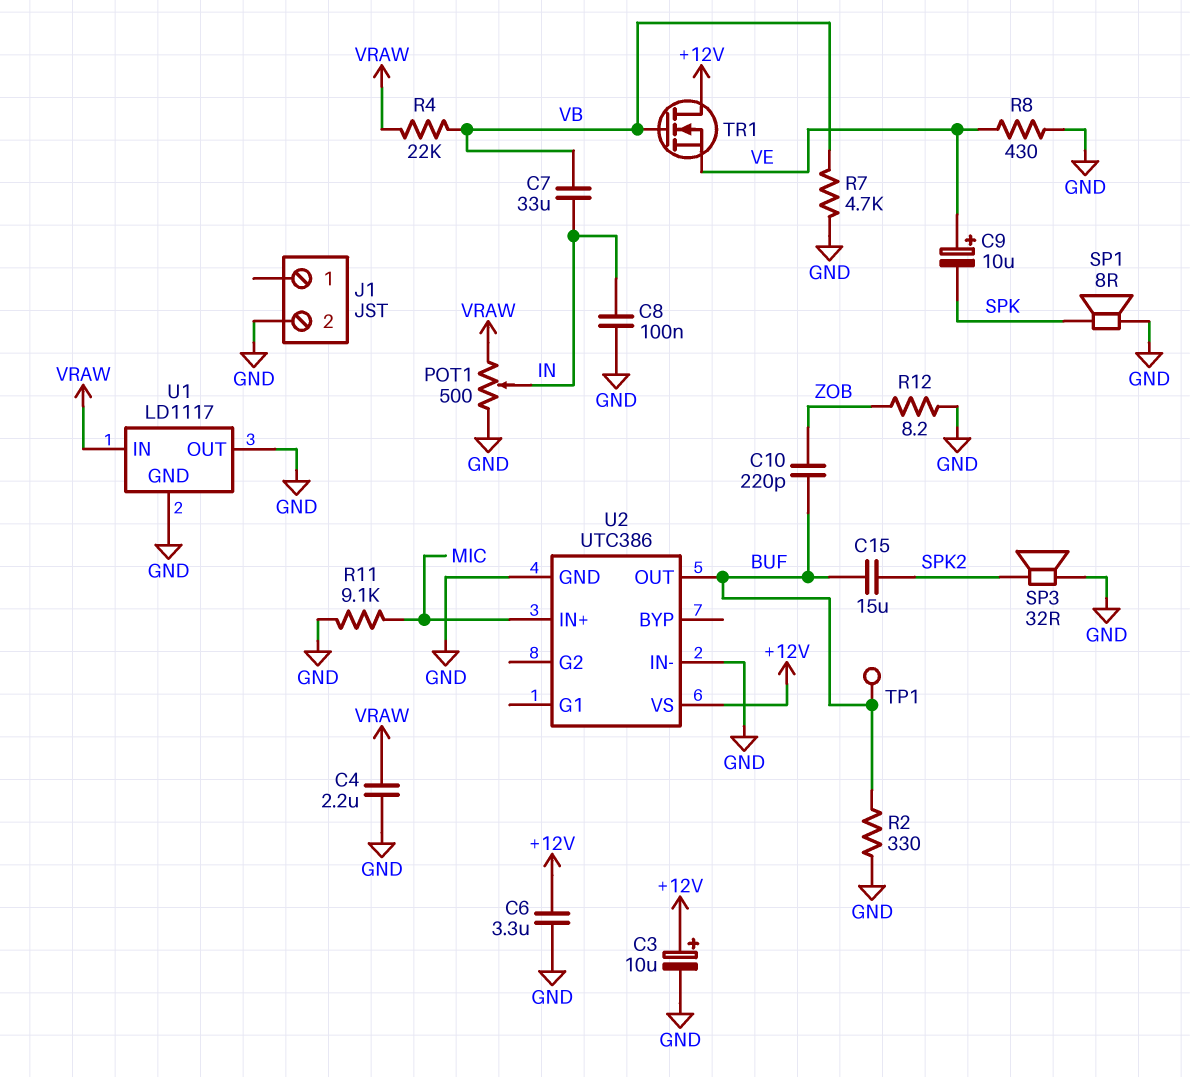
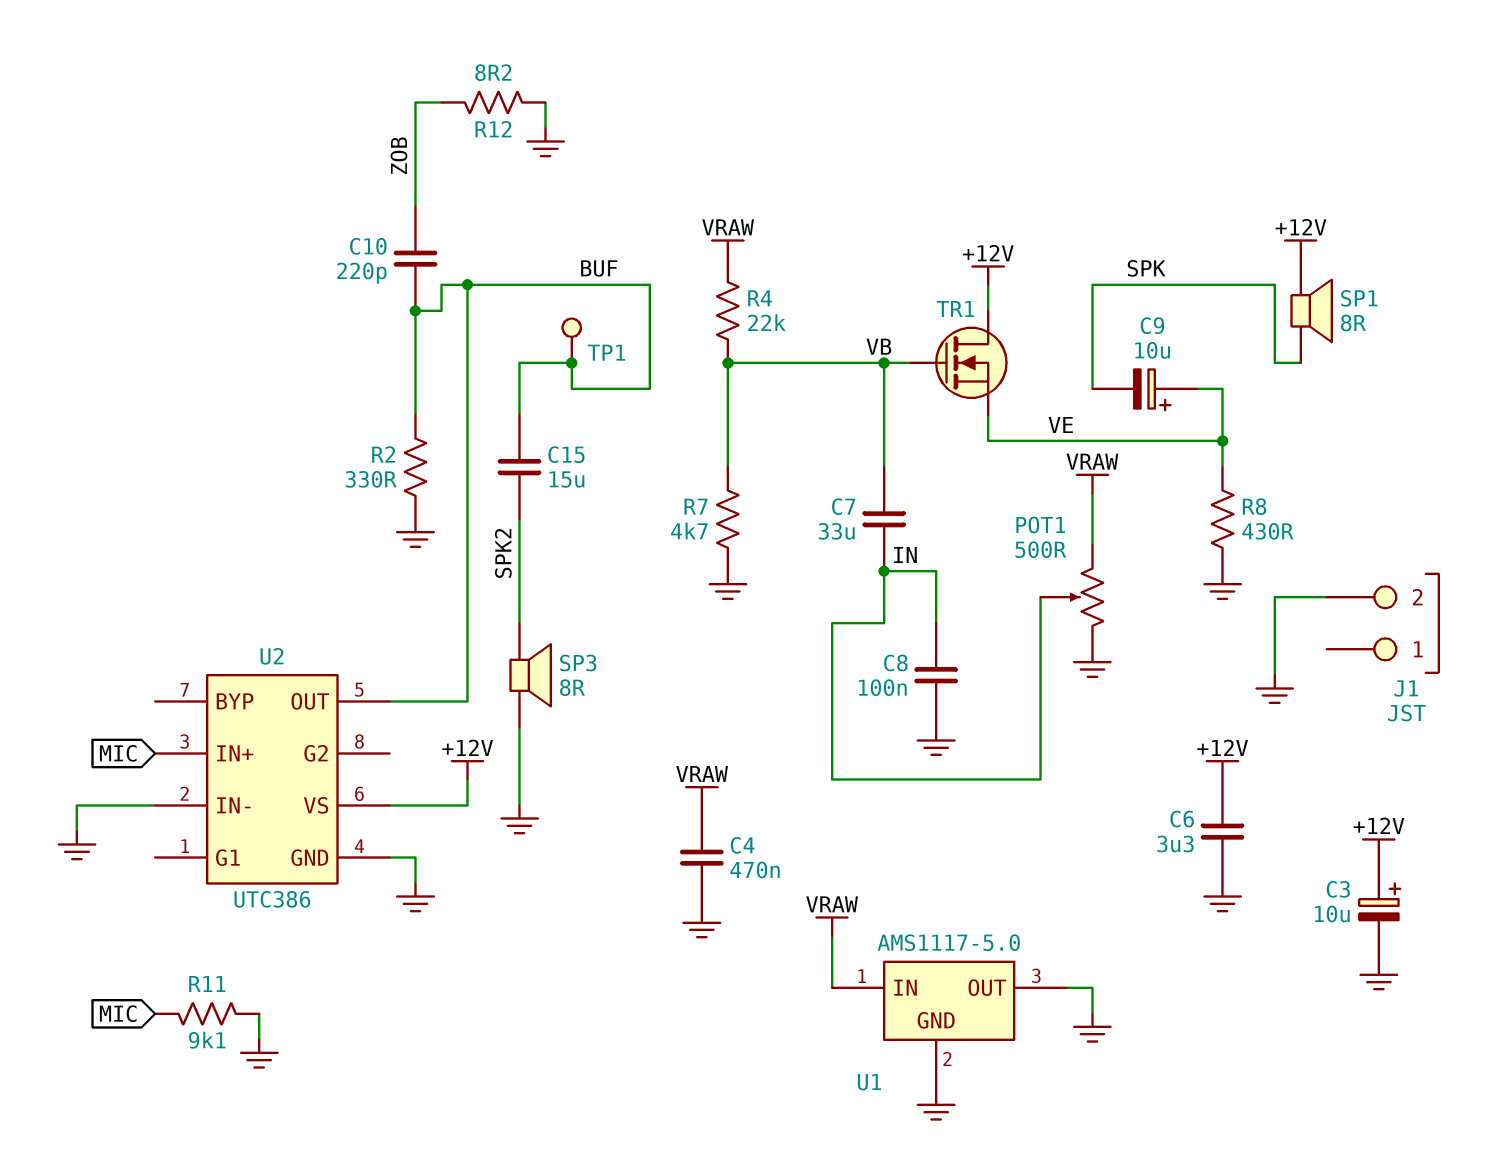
C4: 2.2uF (GND, VRAW) -> 470nF (GND, VRAW)
SP1: speaker 8R (GND, SPK) -> speaker 8R (+12V, SPK)
SP3: speaker 32R (GND, SPK2) -> speaker 8R (GND, SPK2)
U1: LD1117 -> AMS1117-5.0

